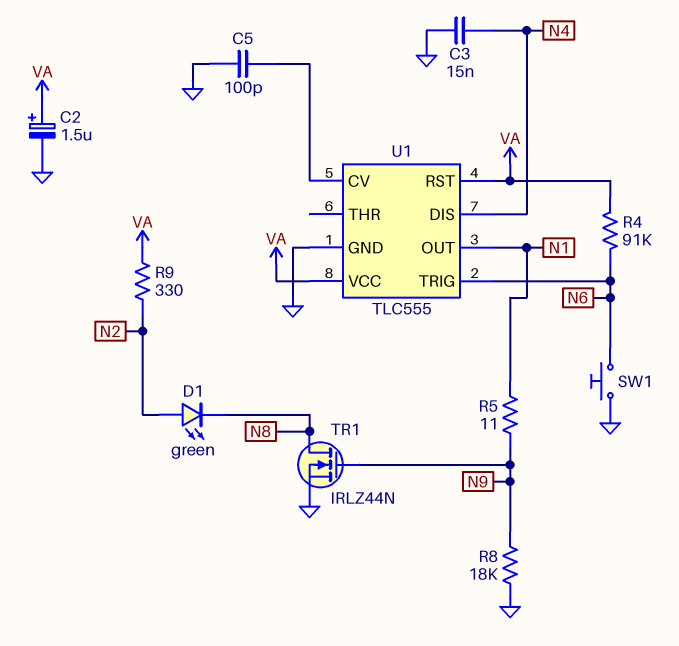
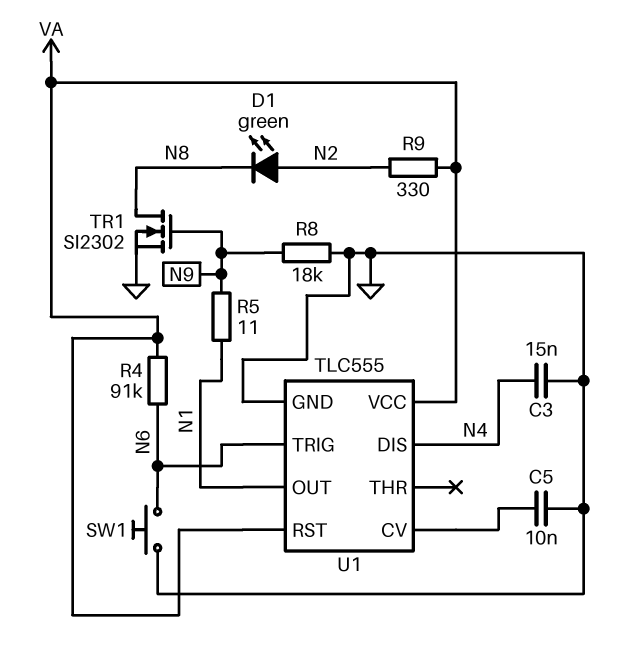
C2: 1.5uF (plus VA, minus GND) -> none
C5: 100pF (GND, U1/CV) -> 10nF (GND, U1/CV)
TR1: NMOS IRLZ44N (G N9, D N8, S GND) -> NMOS SI2302 (G N9, D N8, S GND)

